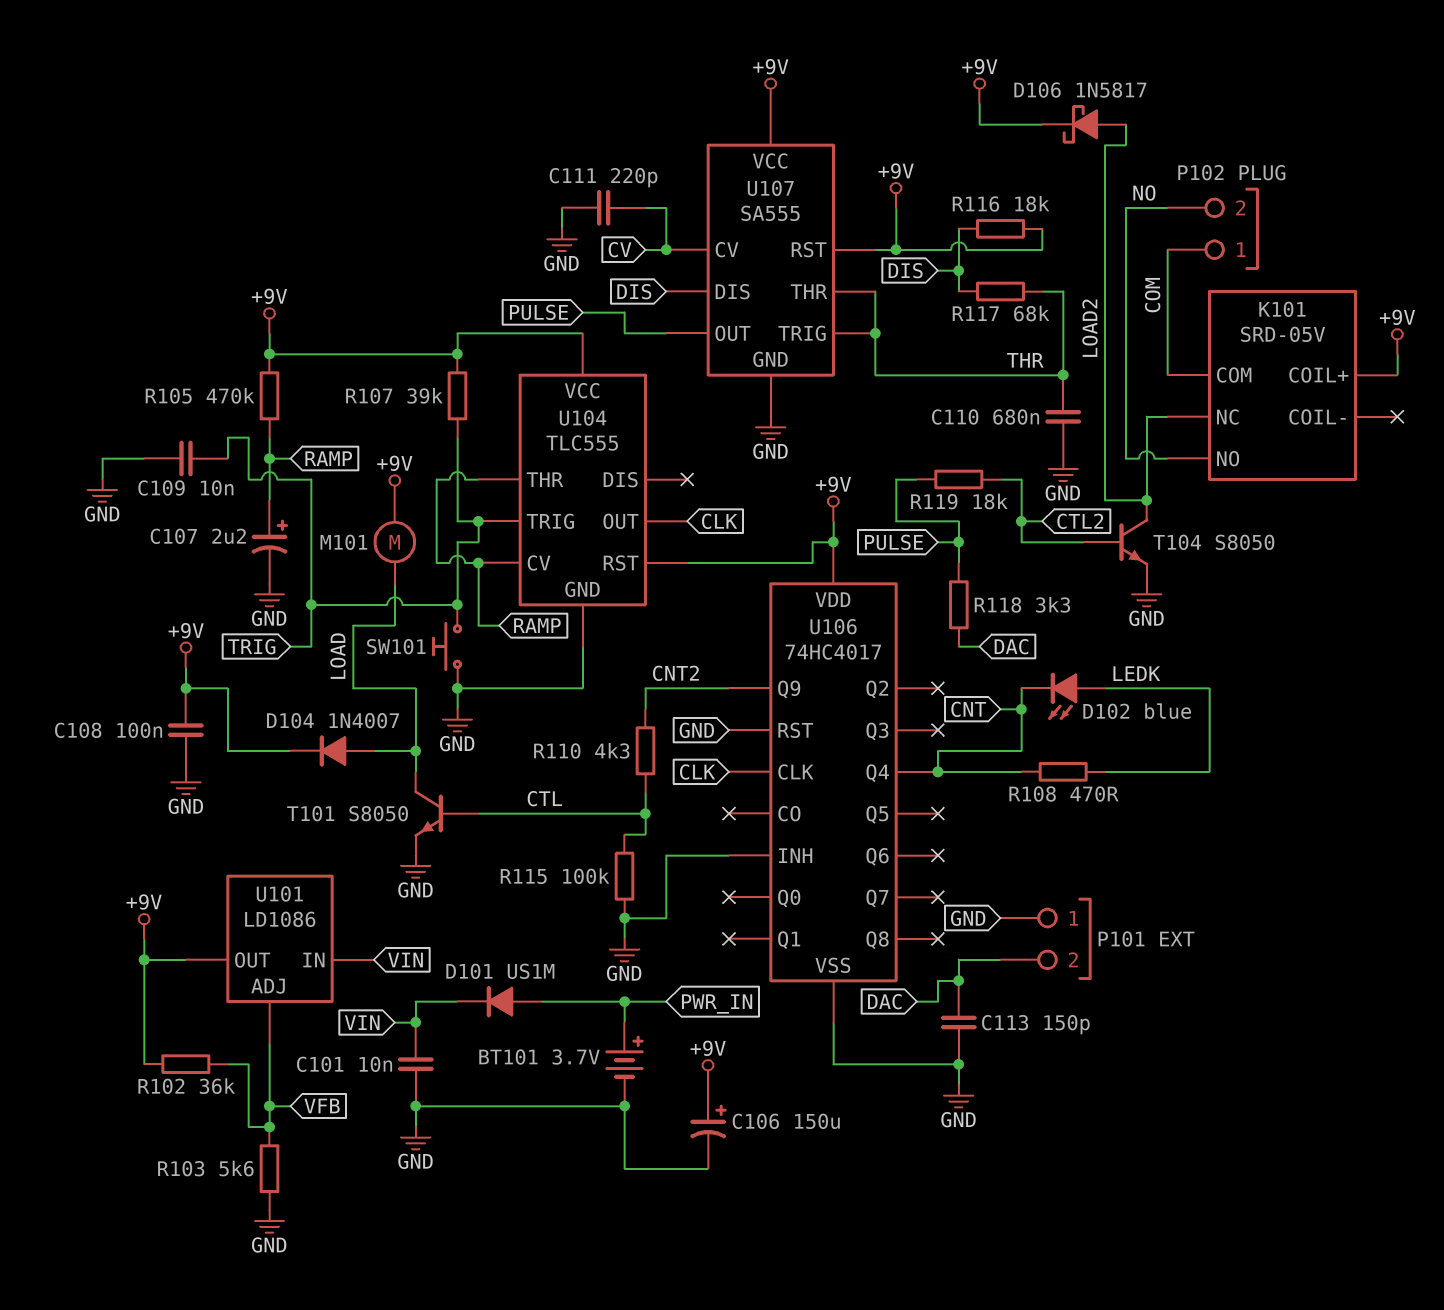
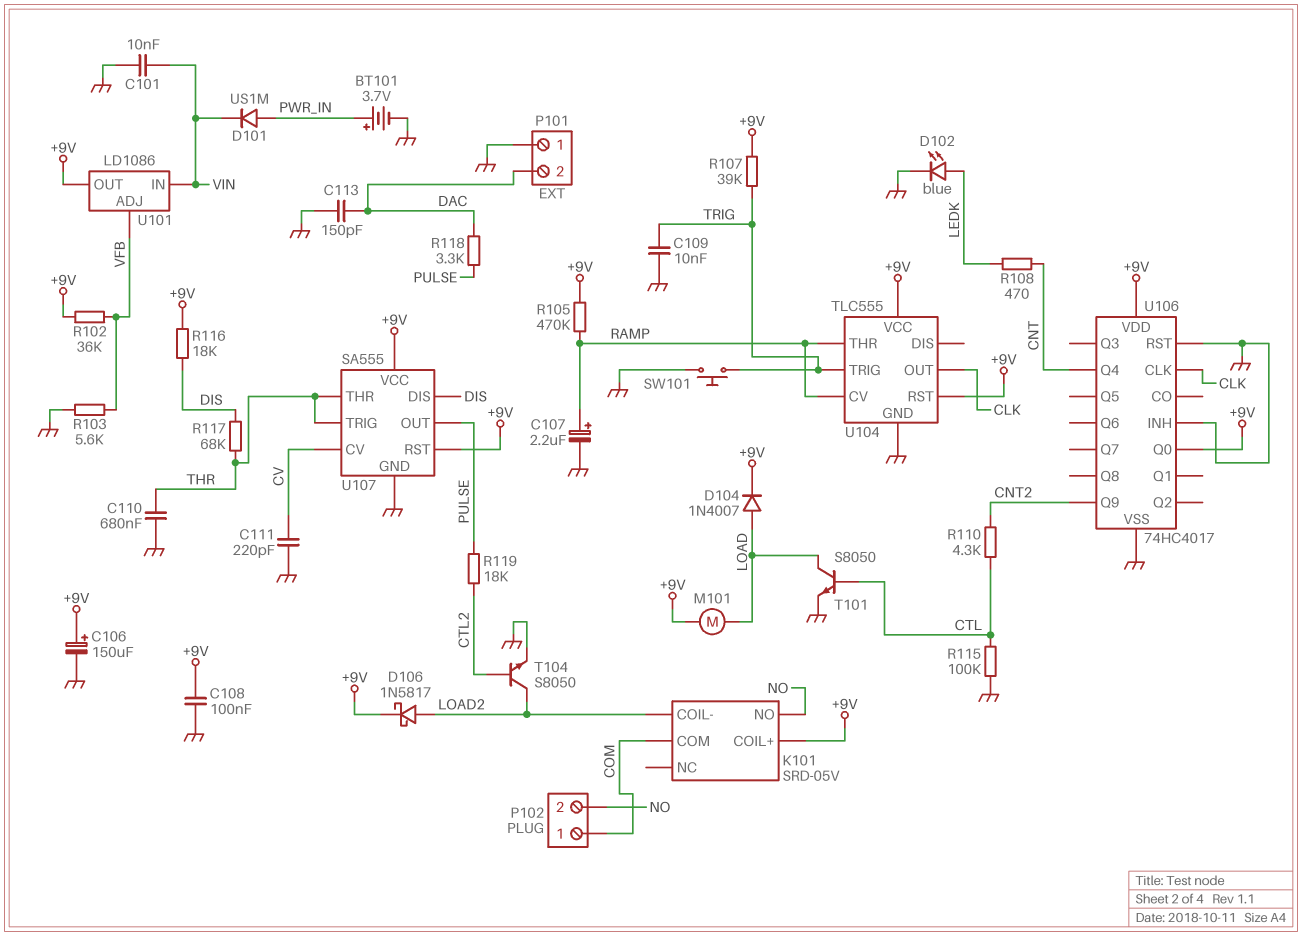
D102: LED blue (A LEDK, K CNT) -> LED blue (A LEDK, K GND)
K101 pin COIL-: none -> LOAD2
K101 pin NC: LOAD2 -> none
U106 pin Q0: none -> +9V

